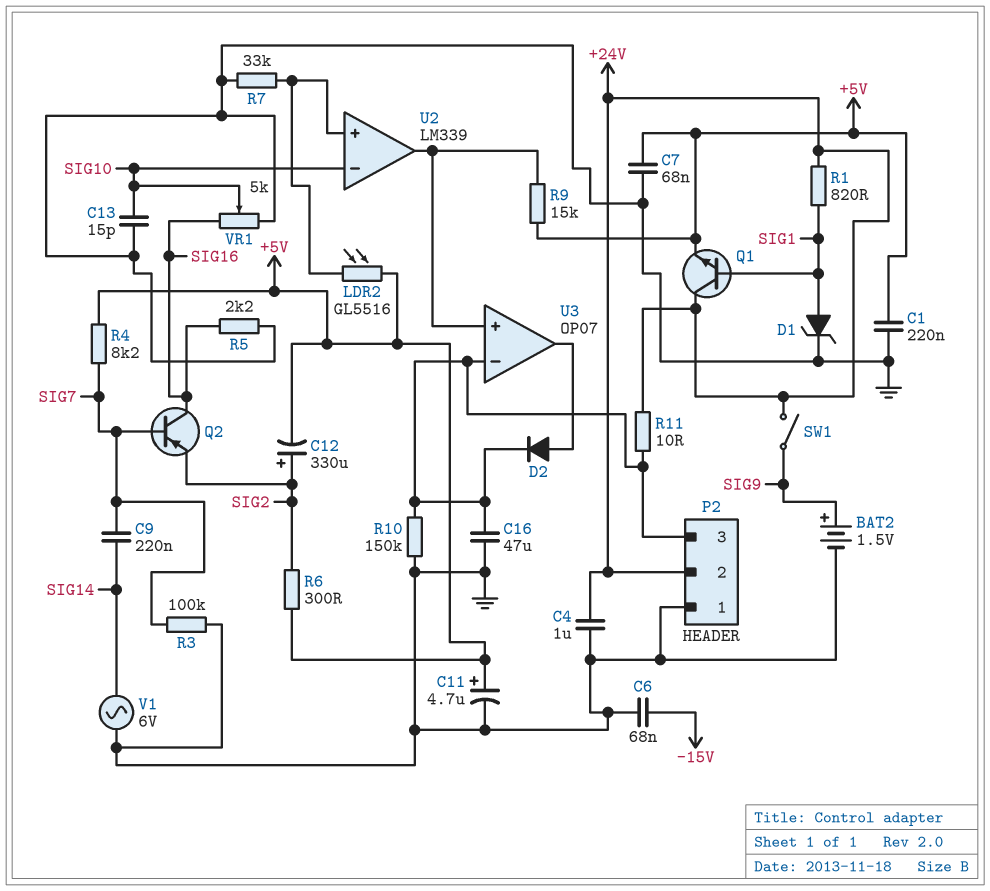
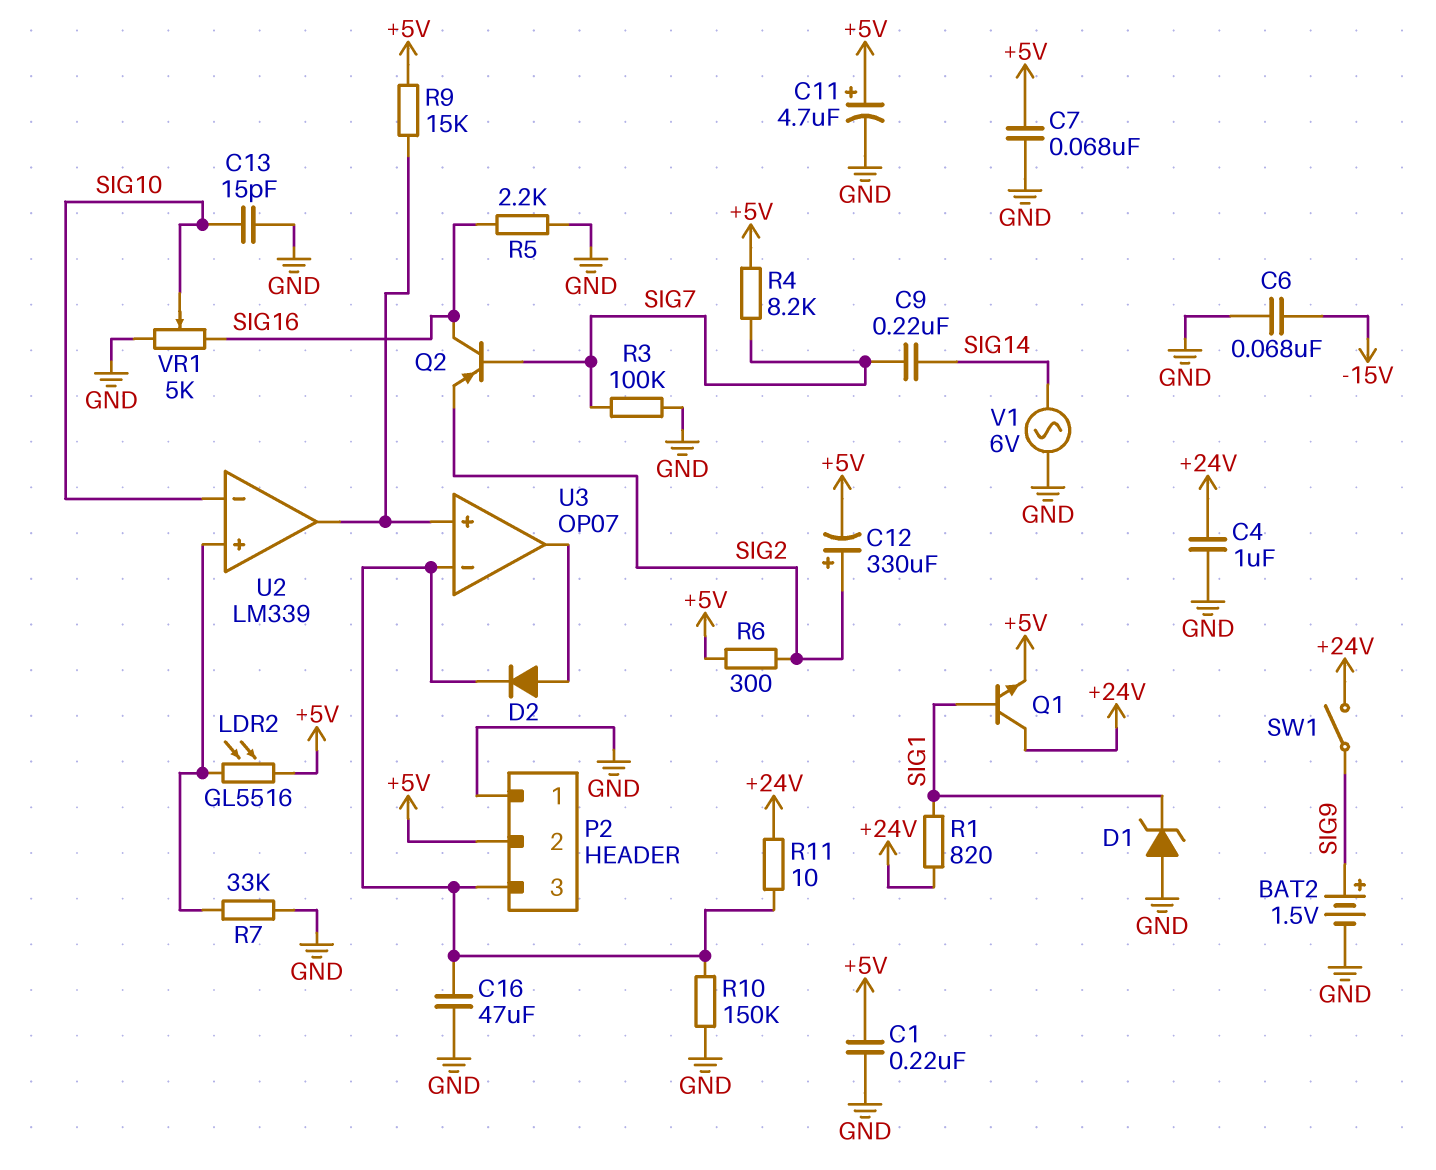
D1: zener (A SIG1, K GND) -> zener (A GND, K SIG1)
P2 pin 2: +24V -> +5V

